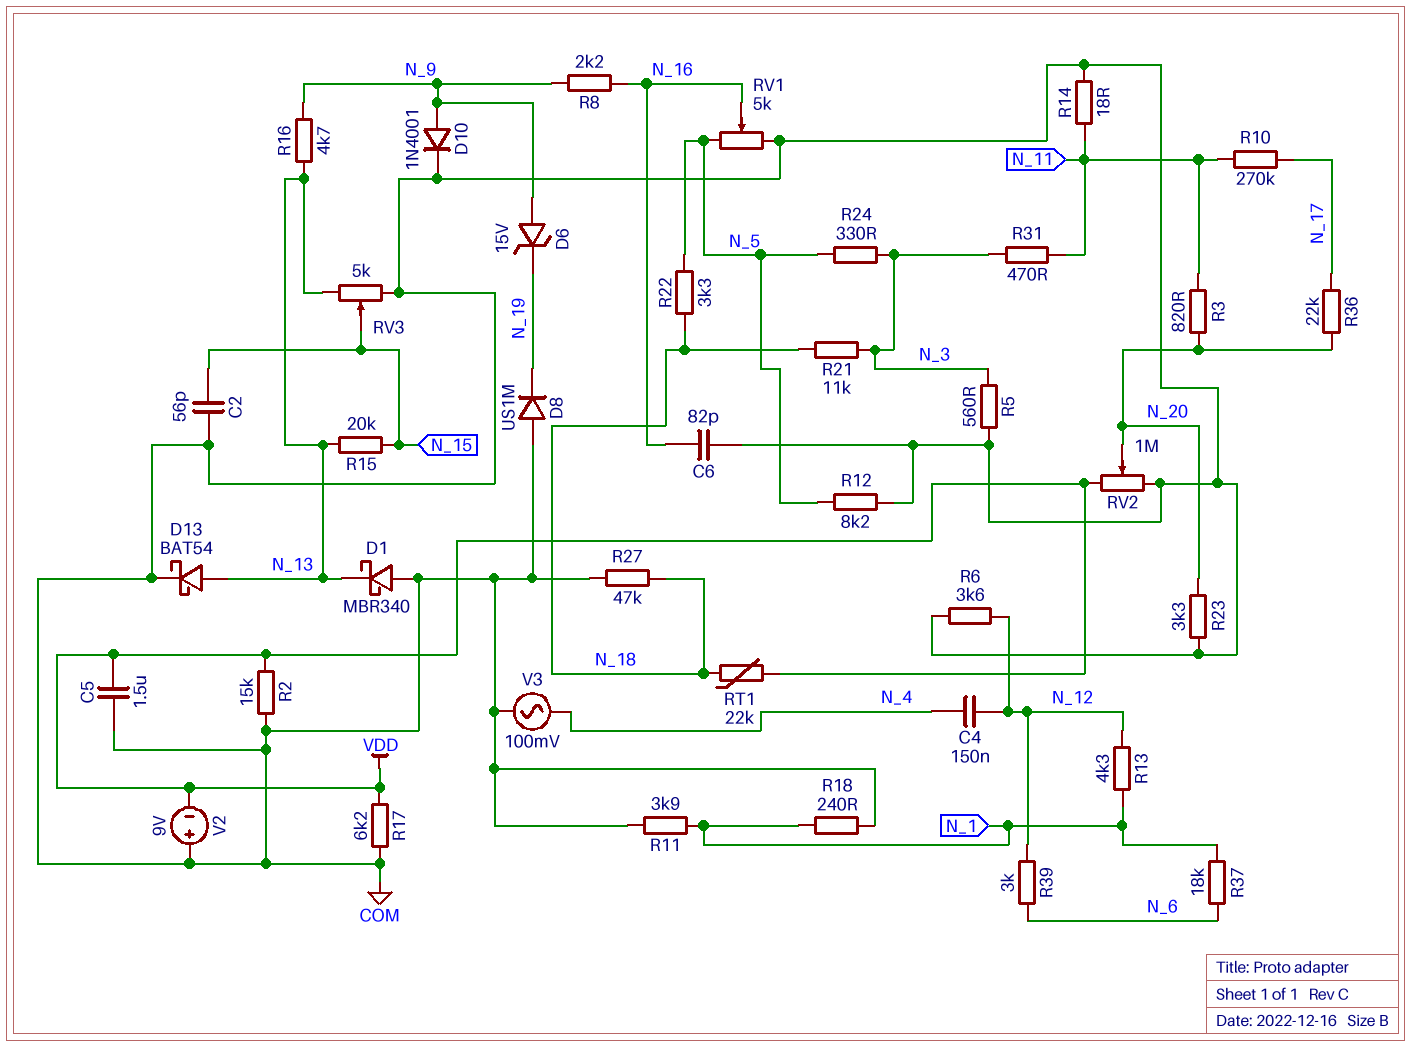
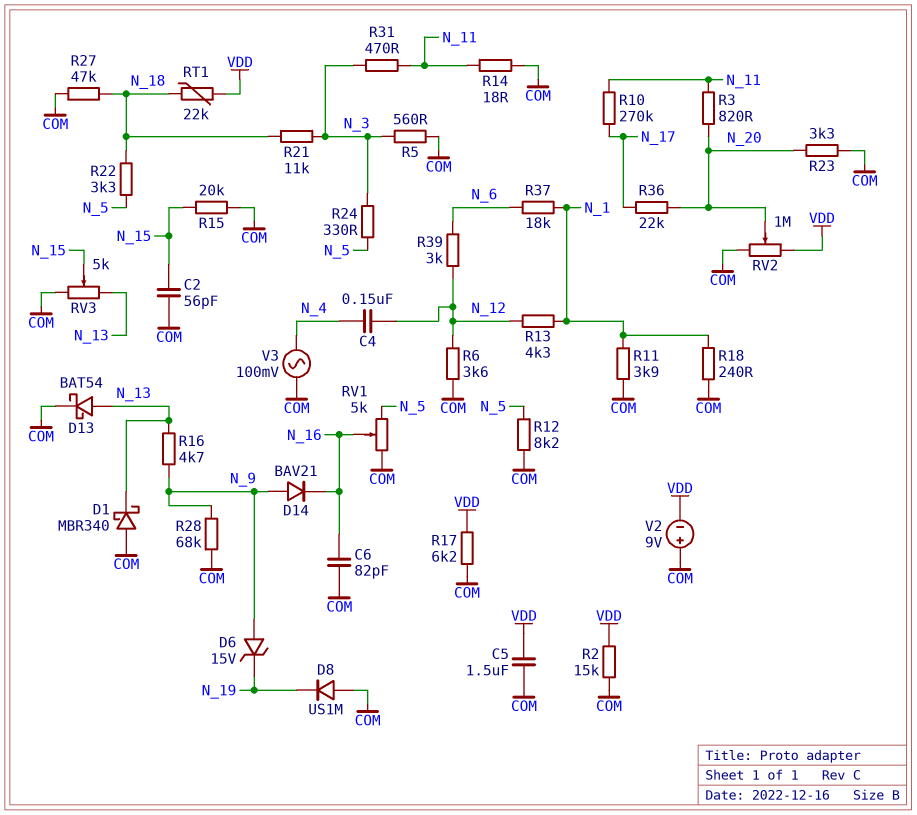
D10: diode 1N4001 (A N_9, K COM) -> none
D14: none -> diode BAV21 (A N_9, K N_16)
R8: 2.2k (N_9, N_16) -> none
R15: 20k (N_13, N_15) -> 20k (COM, N_15)
R28: none -> 68k (COM, N_9)

